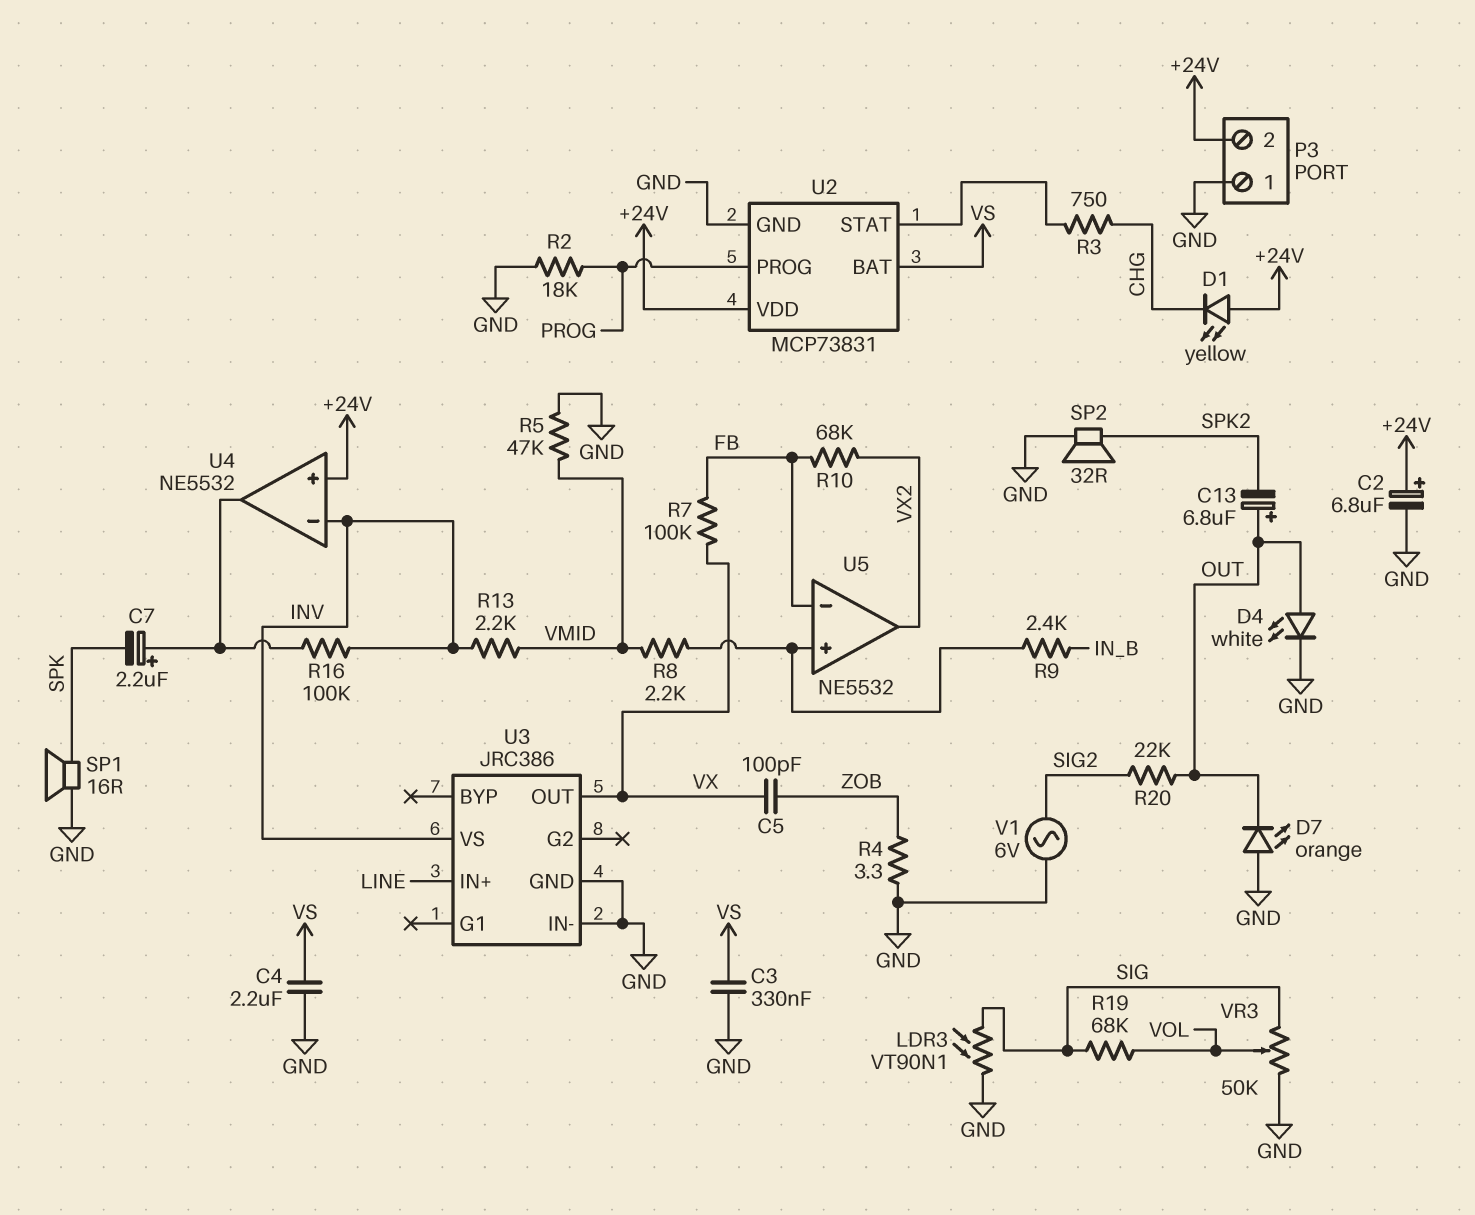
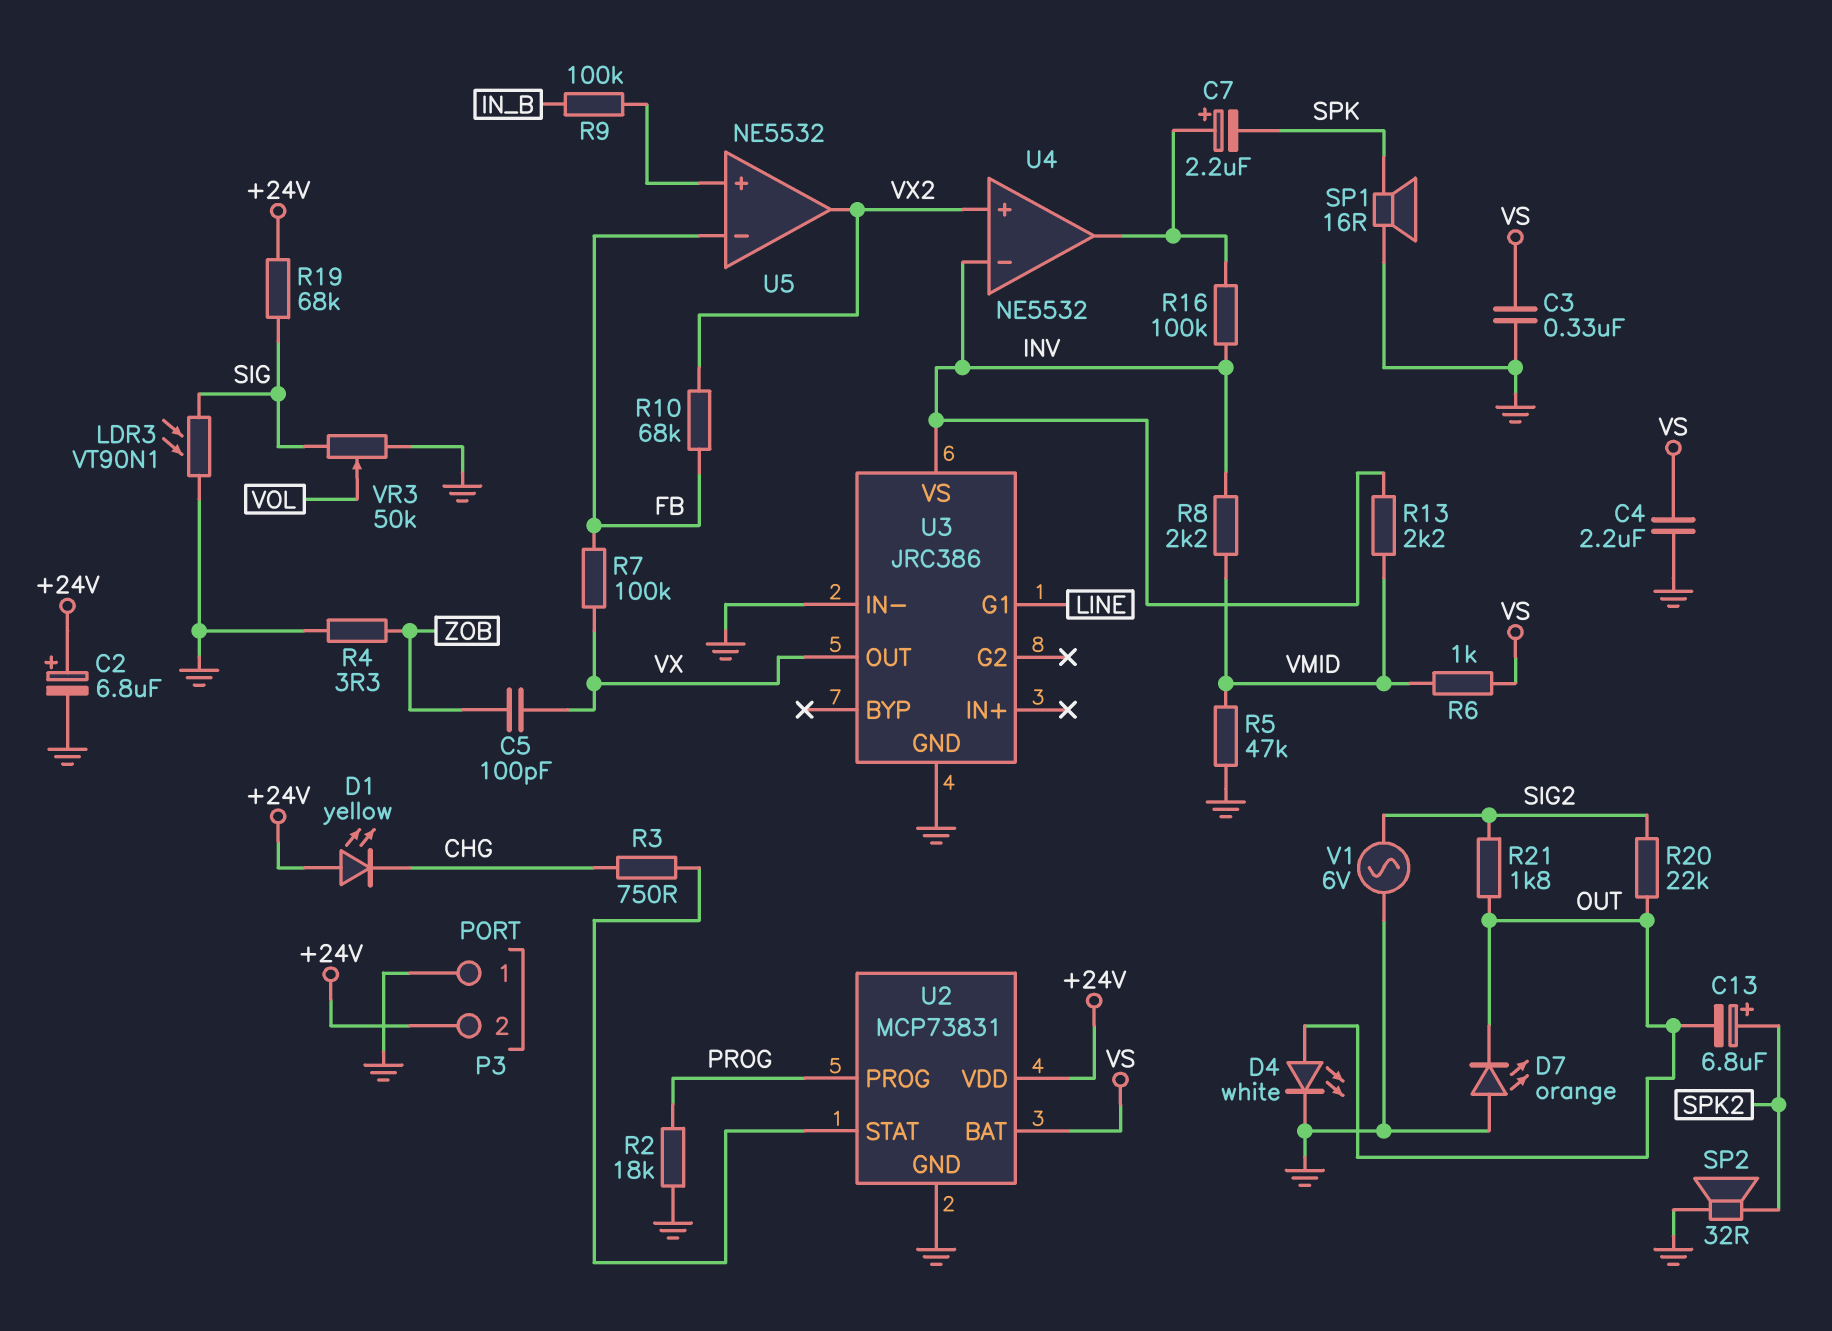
C13: 6.8uF (plus OUT, minus SPK2) -> 6.8uF (plus SPK2, minus OUT)
R6: none -> 1k (VMID, VS)
R8: 2.2k (U5/in+, VMID) -> 2.2k (INV, VMID)
R9: 2.4k (IN_B, U5/in+) -> 100k (IN_B, U5/in+)
R19: 68k (SIG, VOL) -> 68k (+24V, SIG)
R21: none -> 1.8k (OUT, SIG2)
U3 pin G1: none -> LINE
U3 pin IN+: LINE -> none
U4 pin in+: +24V -> VX2

